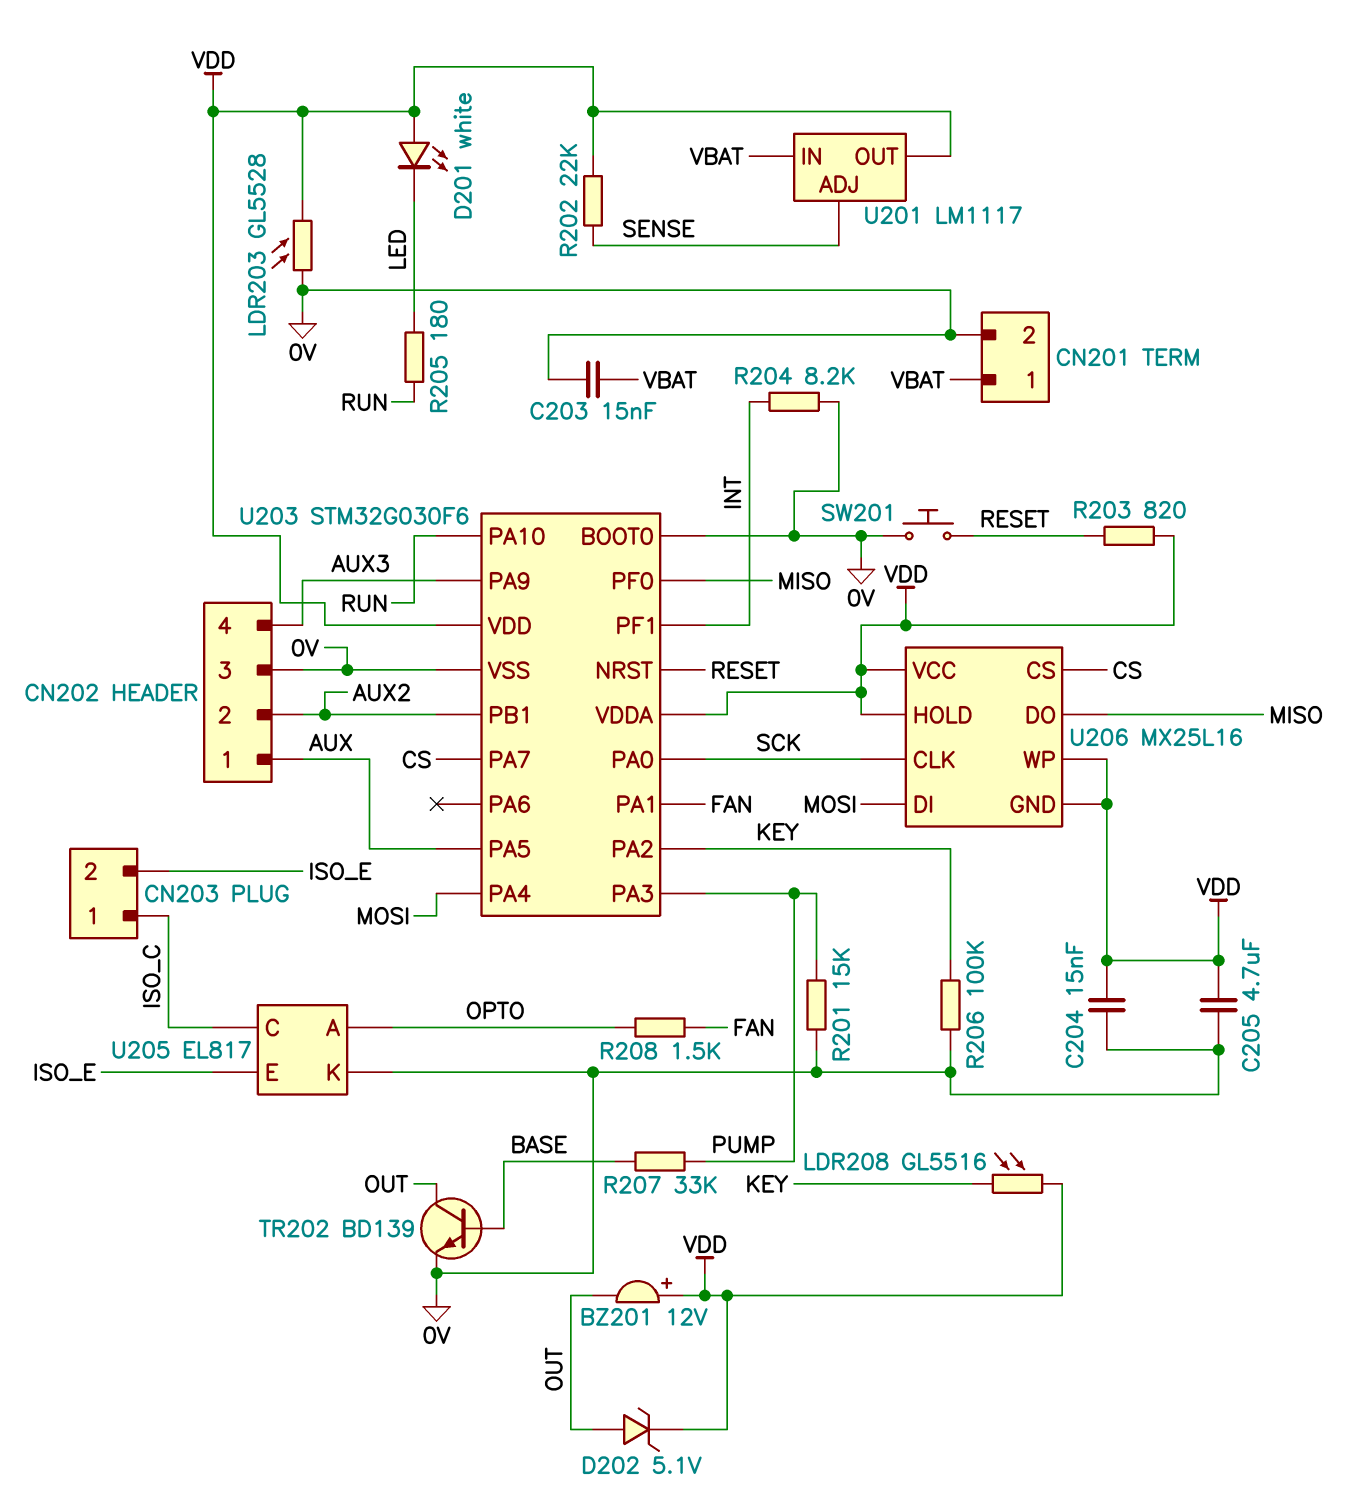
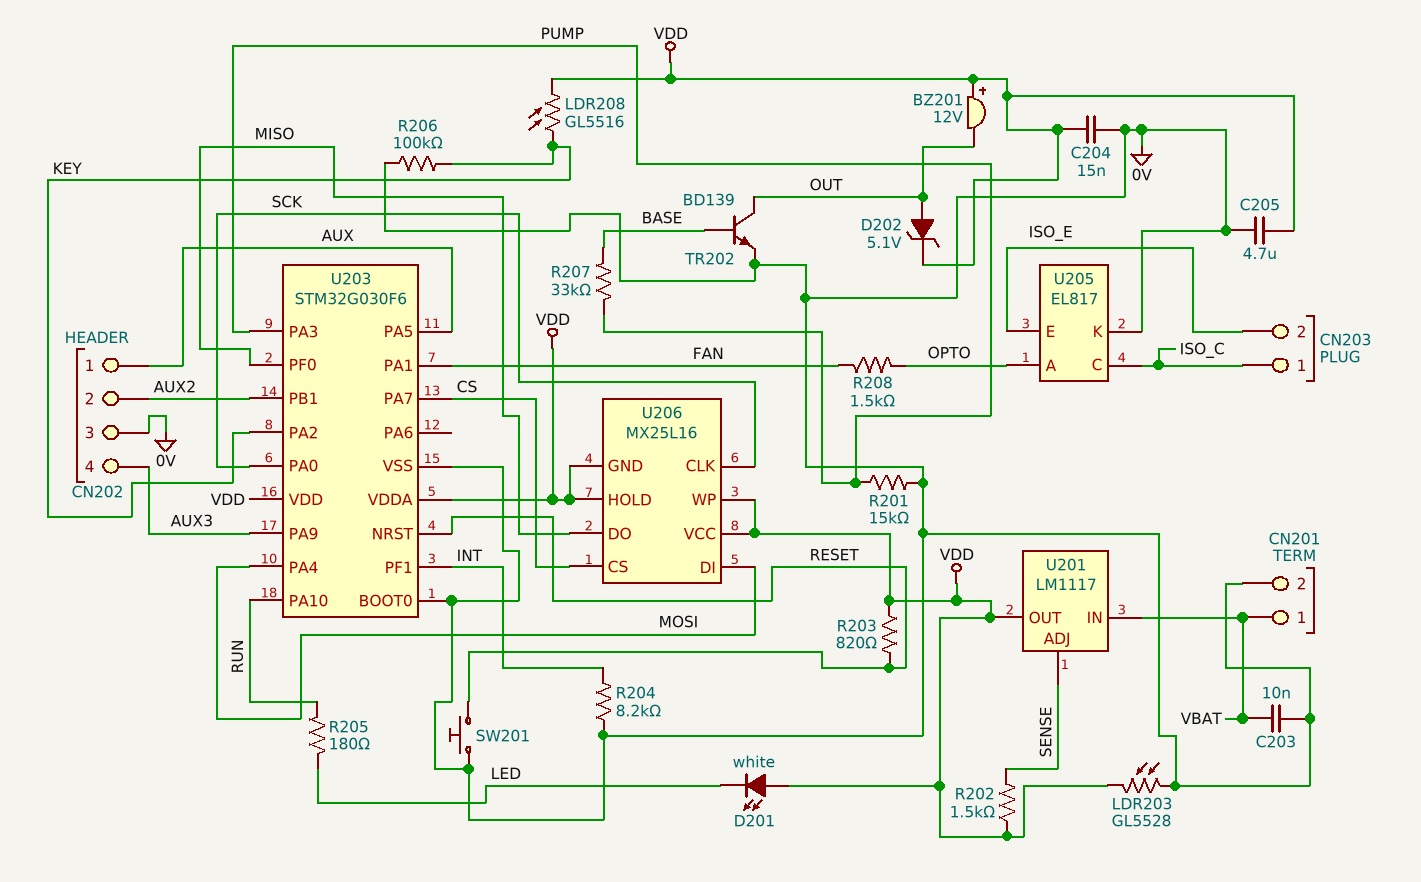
C203: 15nF (0V, VBAT) -> 10nF (0V, VBAT)
R202: 22k (SENSE, VDD) -> 1.5k (SENSE, VDD)

